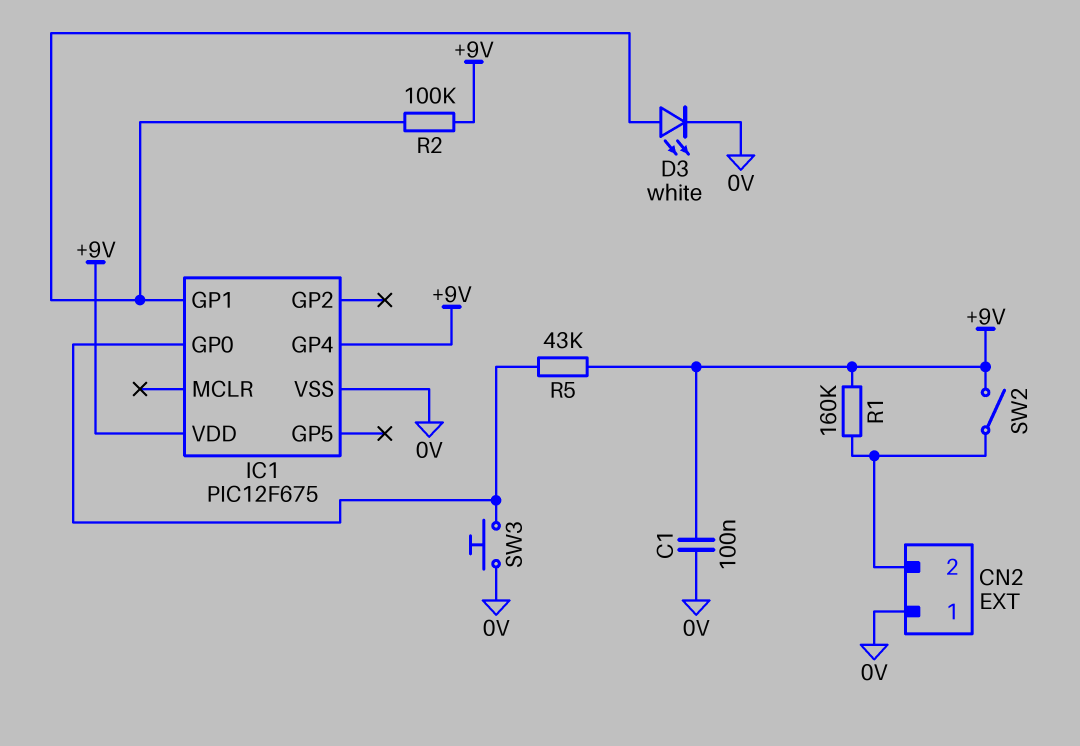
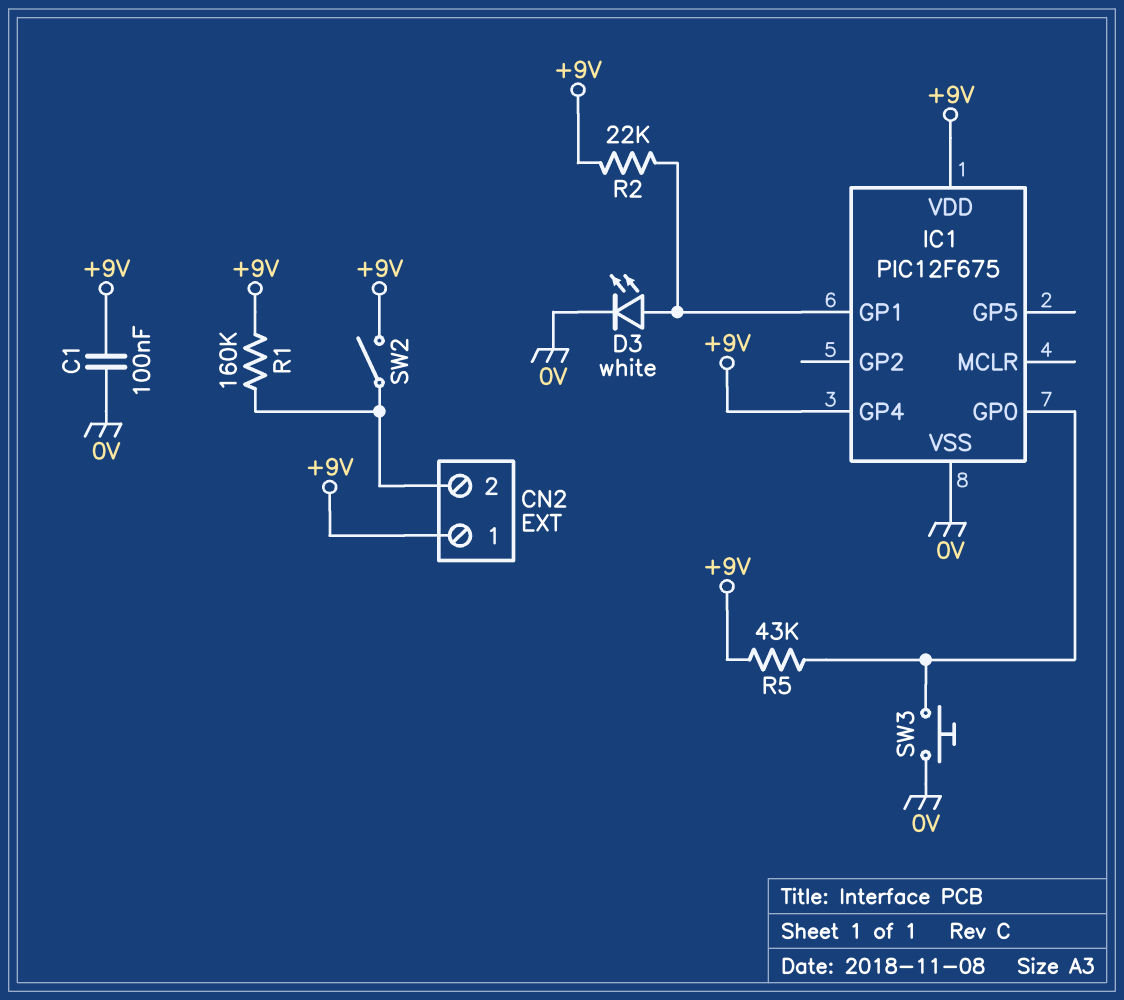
CN2 pin 1: 0V -> +9V
R2: 100k (+9V, IC1/GP1) -> 22k (+9V, IC1/GP1)

